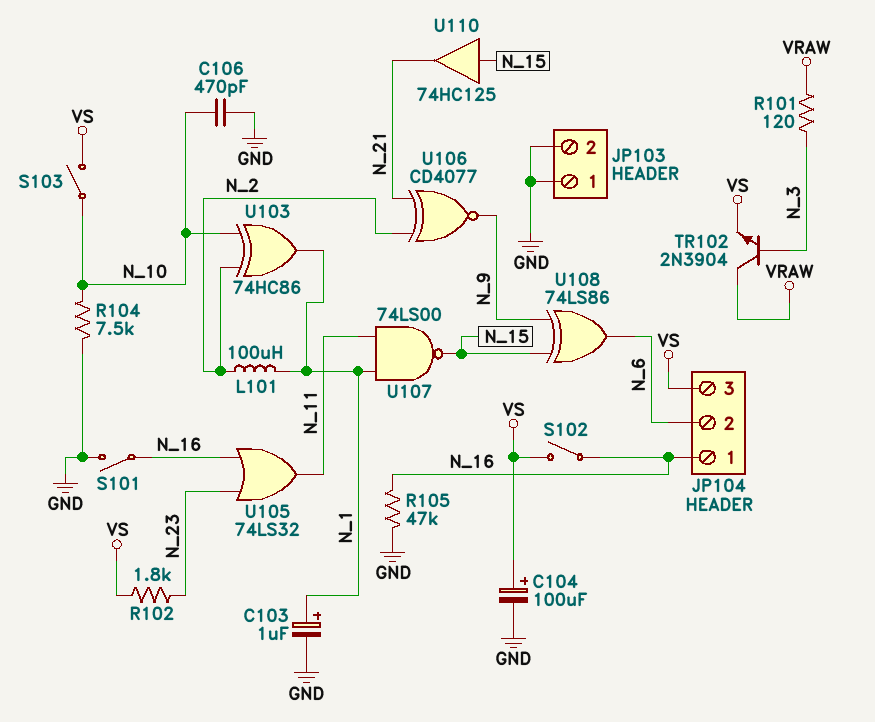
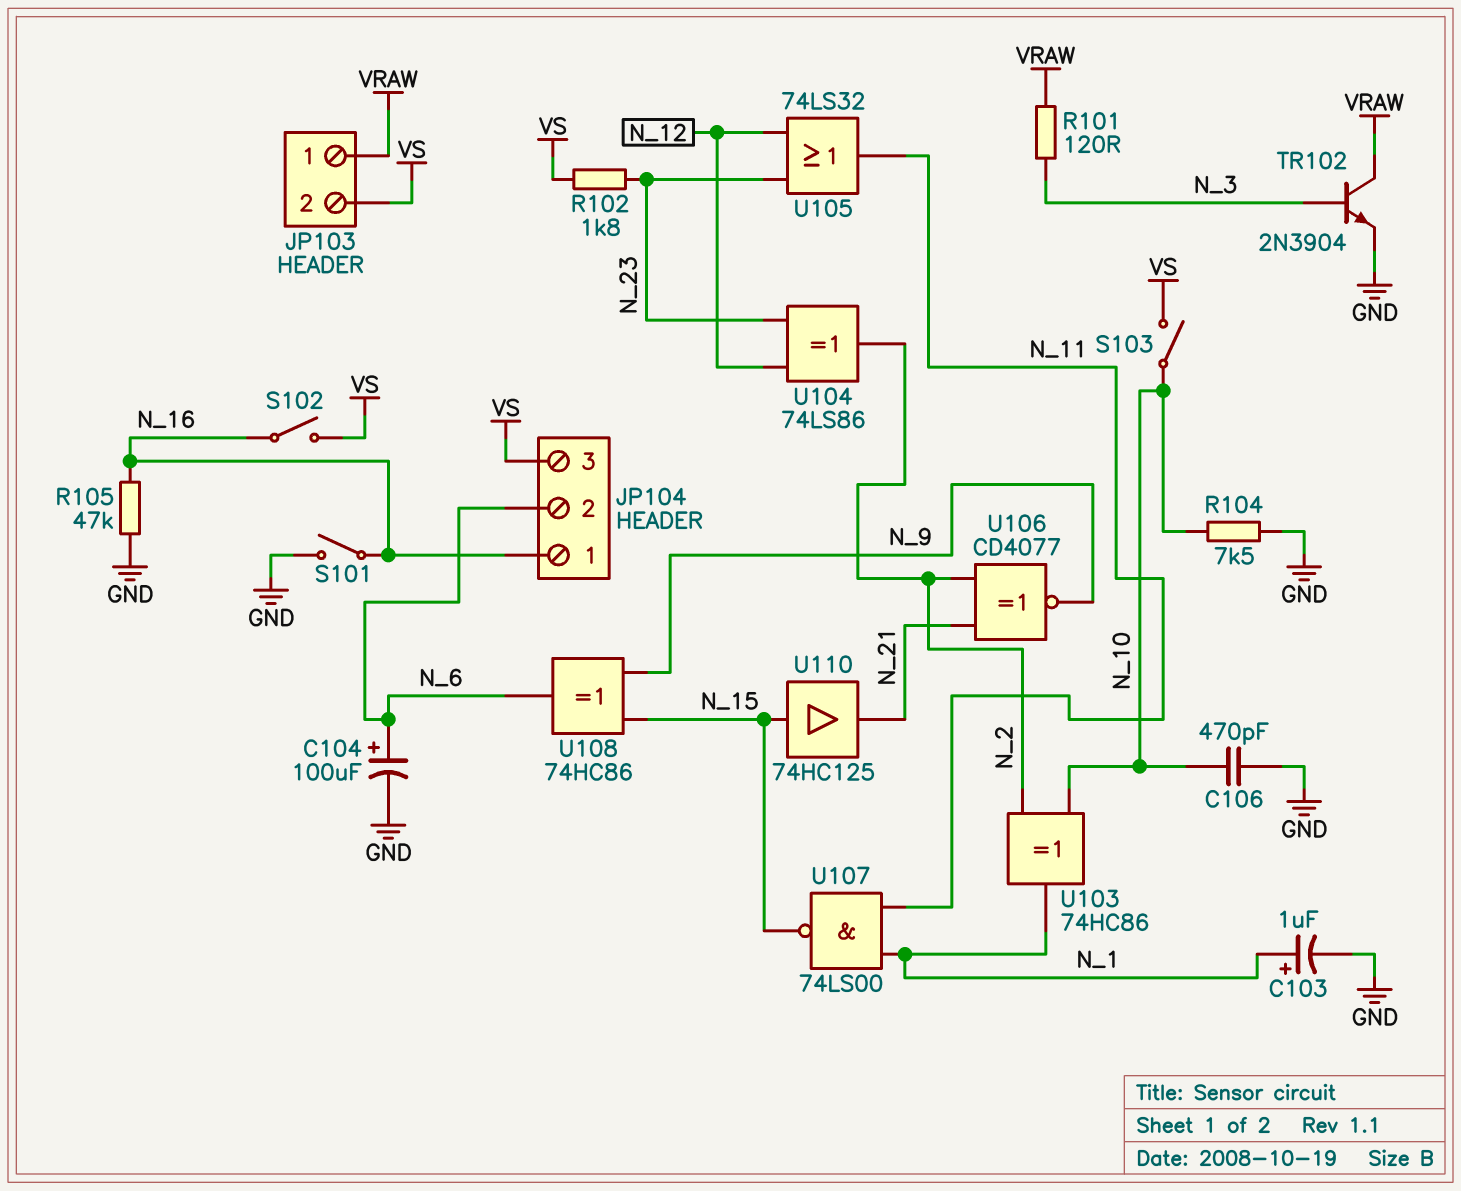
C104: 100uF (plus VS, minus GND) -> 100uF (plus N_6, minus GND)
JP103 pin 1: GND -> VRAW
JP103 pin 2: GND -> VS
L101: 100uH (N_1, N_2) -> none
TR102: NPN 2N3904 (B N_3, C VRAW, E VS) -> NPN 2N3904 (B N_3, C VRAW, E GND)
U104: none -> XOR 74LS86 (in N_12, in N_23, out N_2)
U105: OR 74LS32 (in N_16, in N_23, out N_11) -> OR 74LS32 (in N_12, in N_23, out N_11)
U108: XOR 74LS86 (in N_9, in N_15, out N_6) -> XOR 74HC86 (in N_9, in N_15, out N_6)

